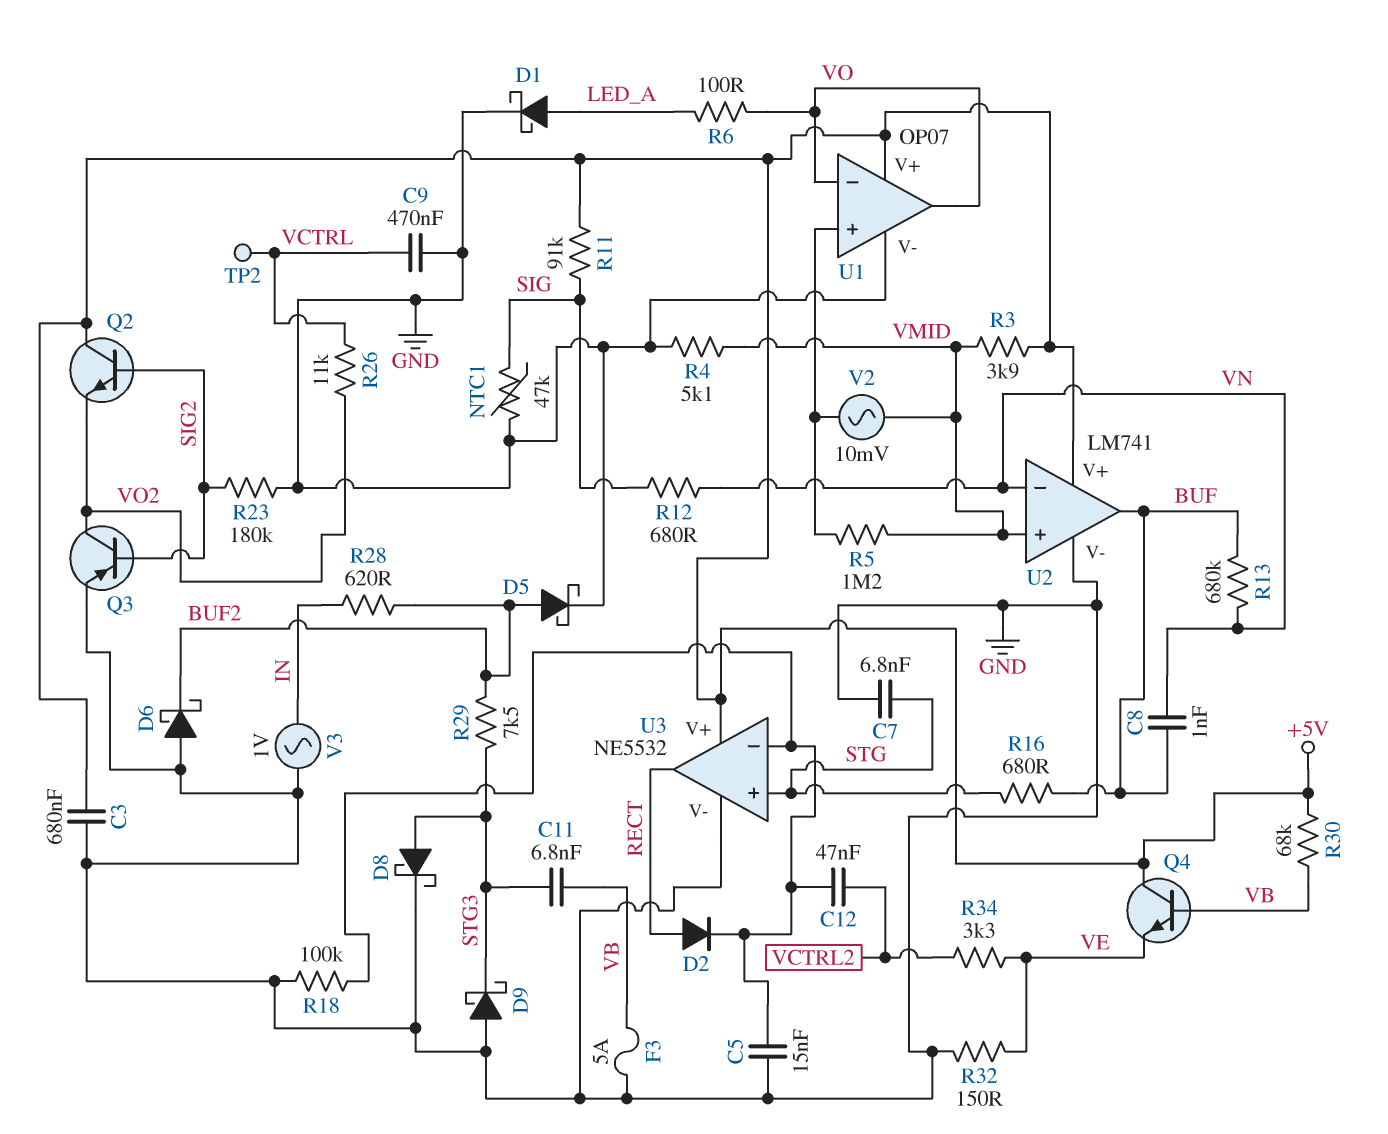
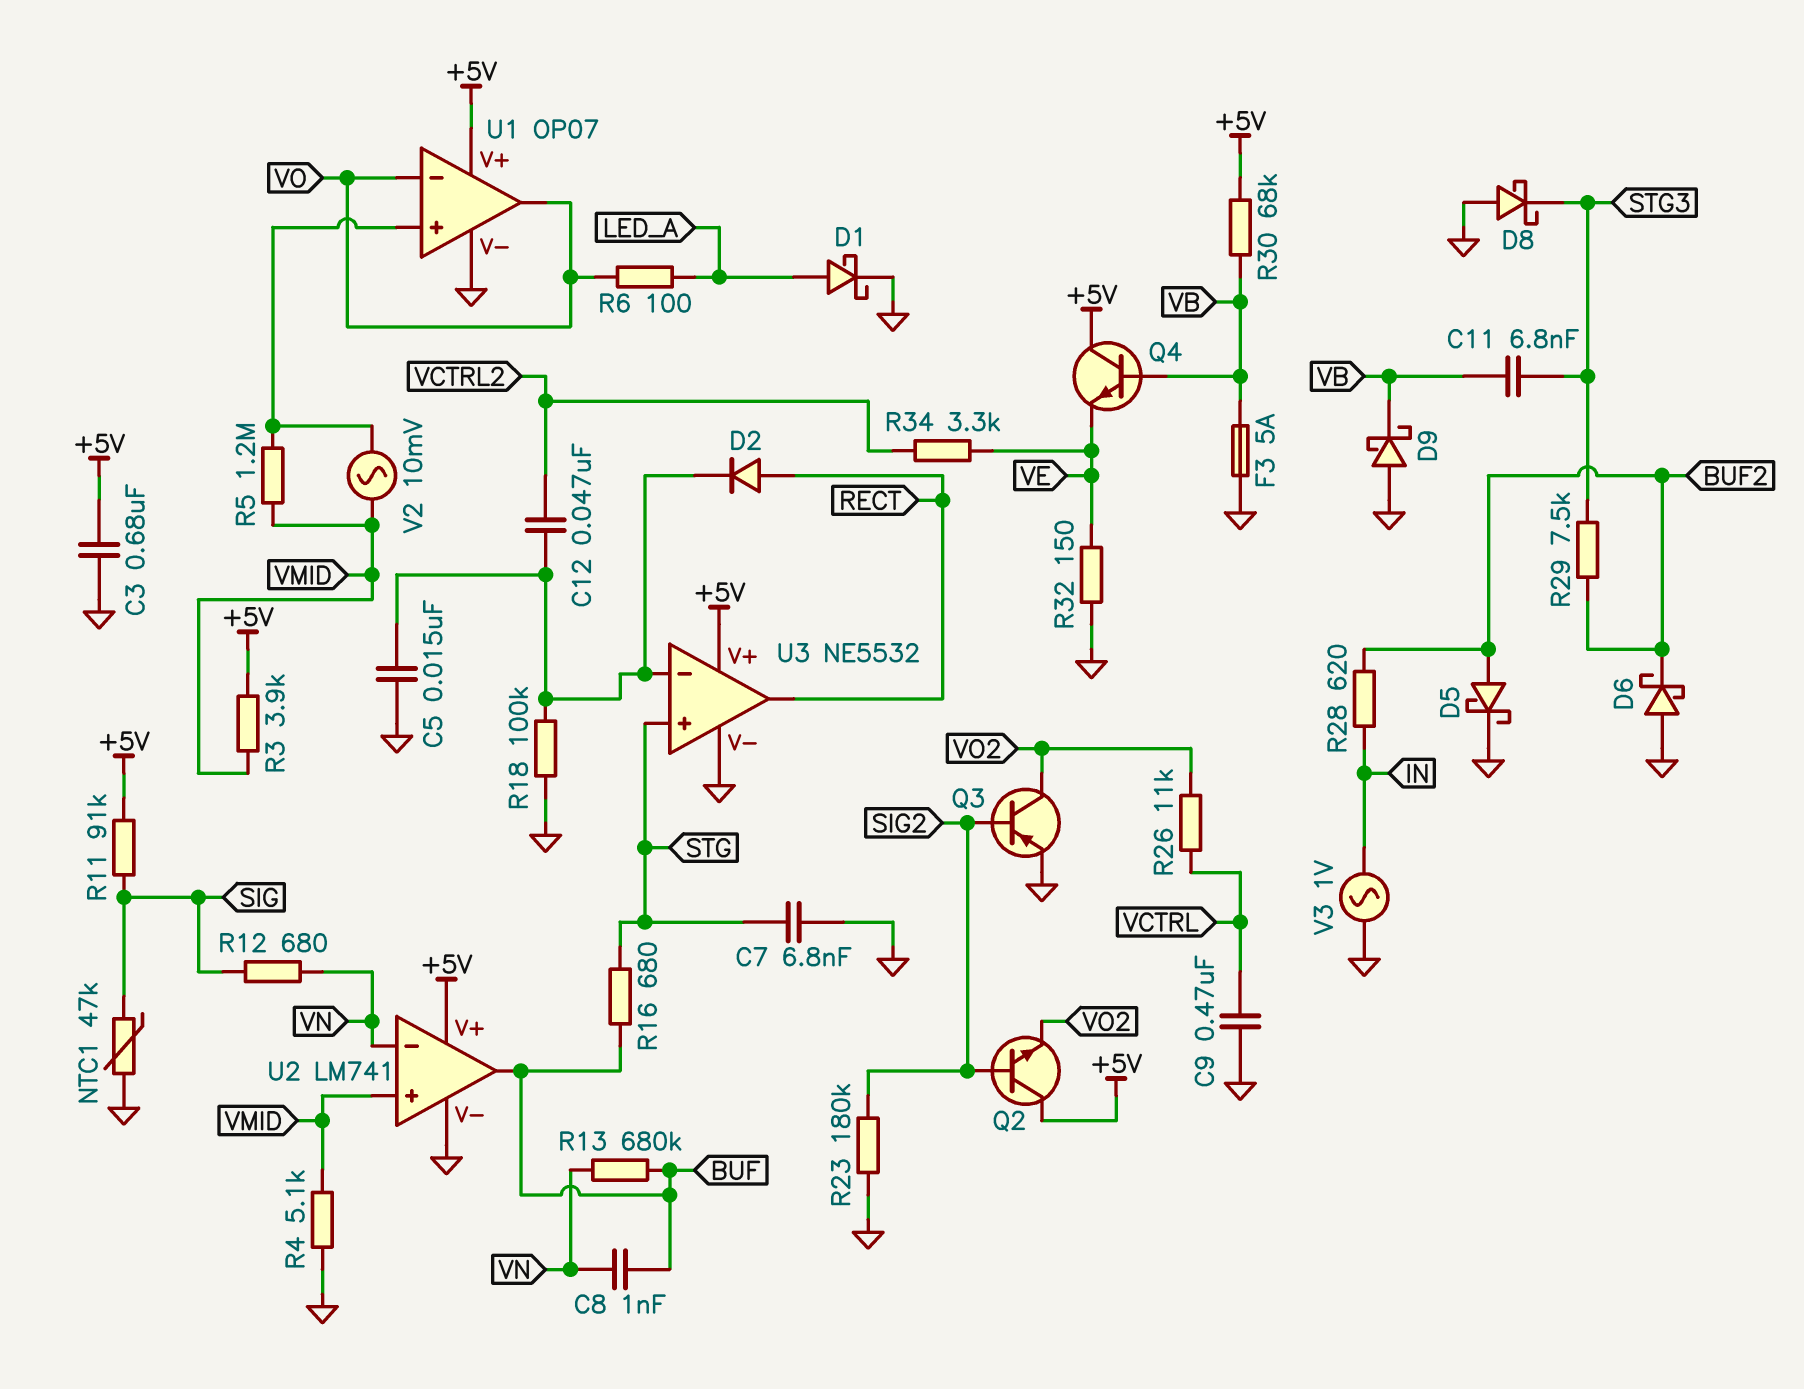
D8: schottky (A STG3, K GND) -> schottky (A GND, K STG3)
D9: schottky (A GND, K STG3) -> schottky (A GND, K VB)
TP2: test point (VCTRL) -> none

